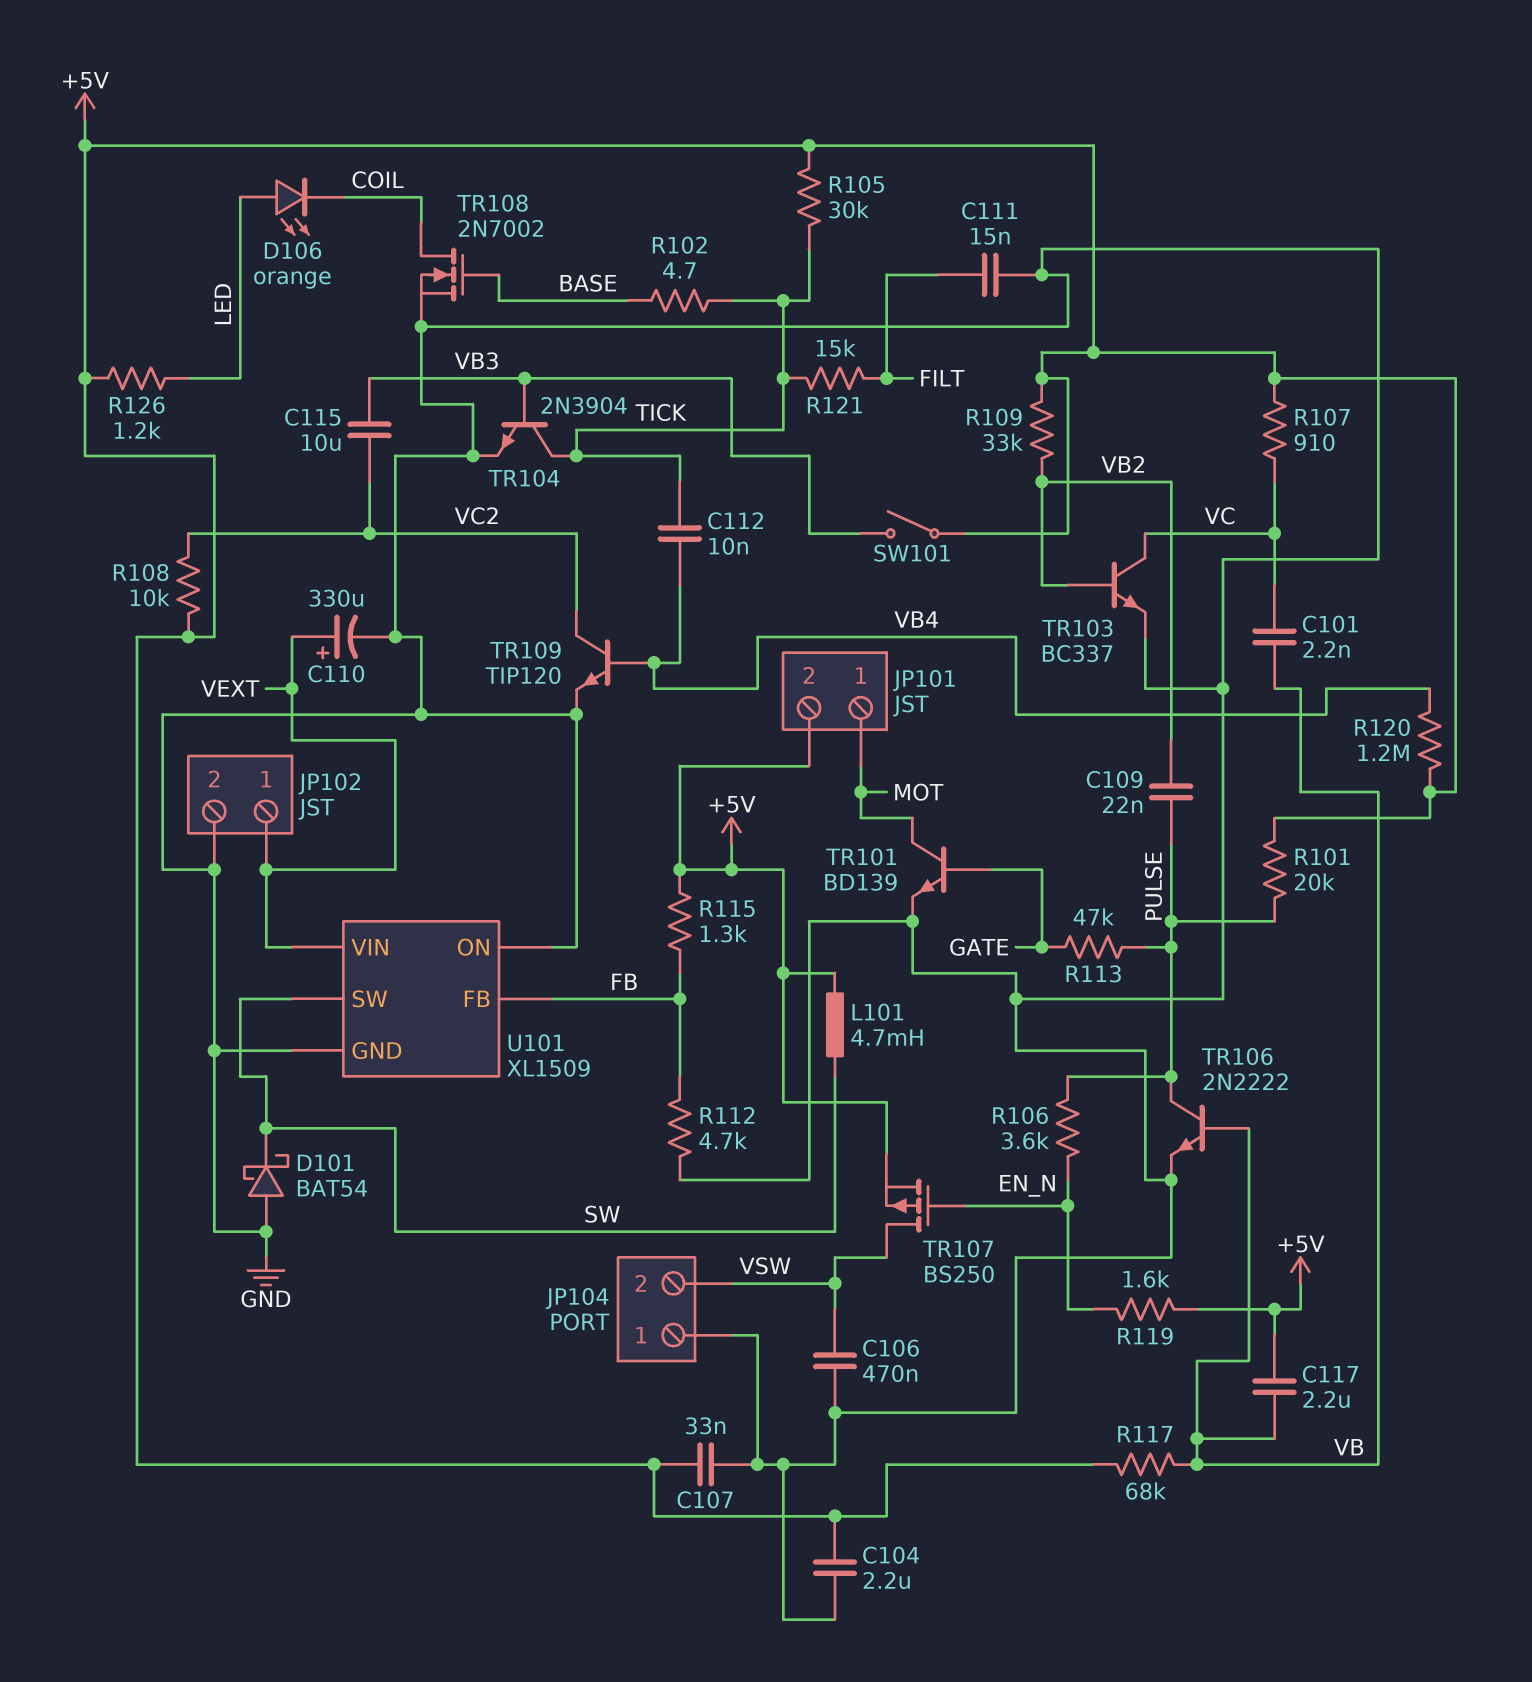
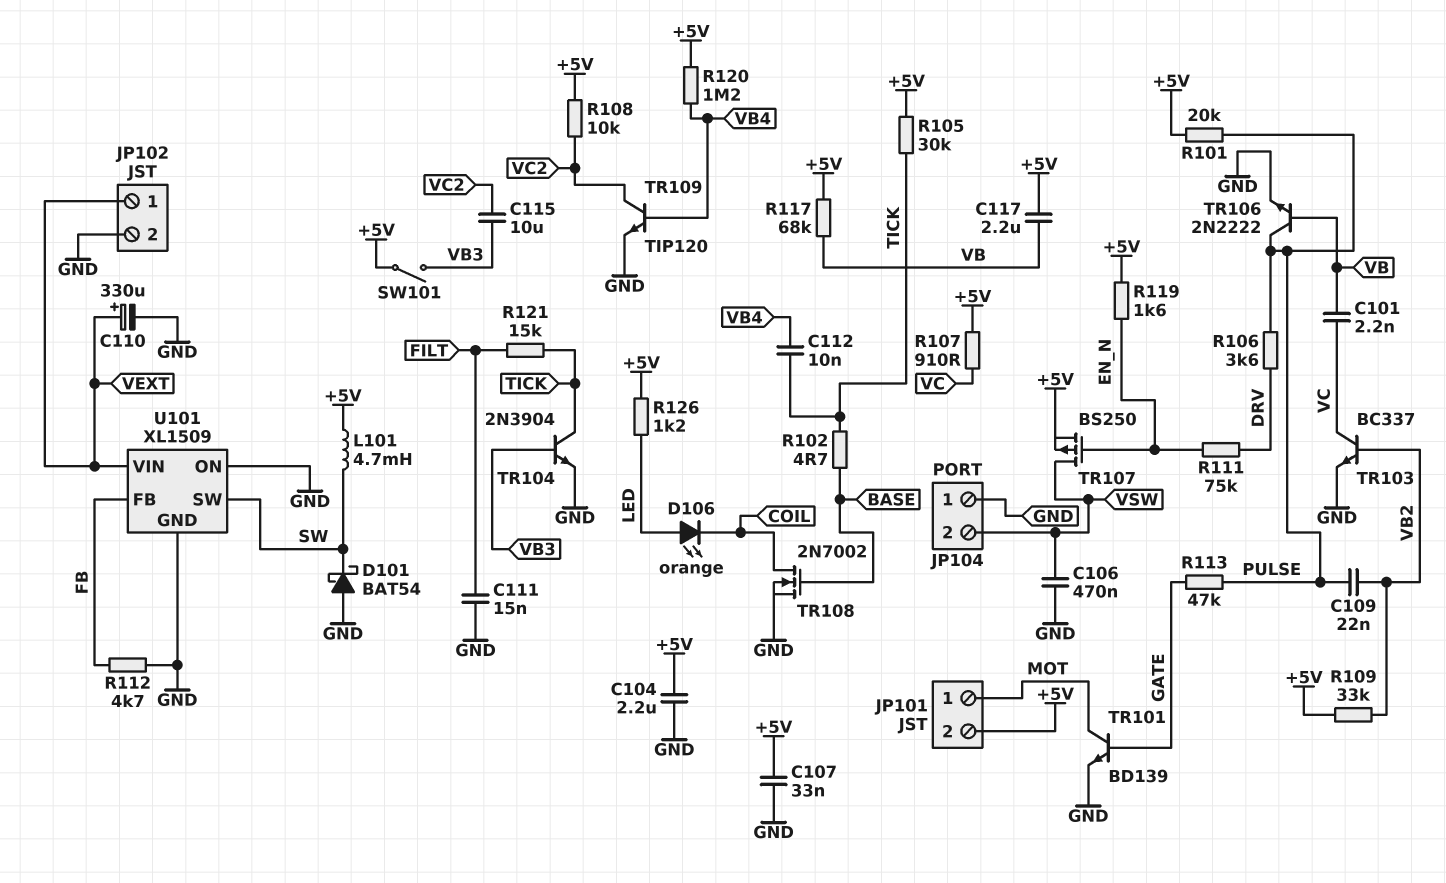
R106: 3.6k (EN_N, PULSE) -> 3.6k (DRV, PULSE)
R111: none -> 75k (DRV, EN_N)
R115: 1.3k (+5V, FB) -> none

